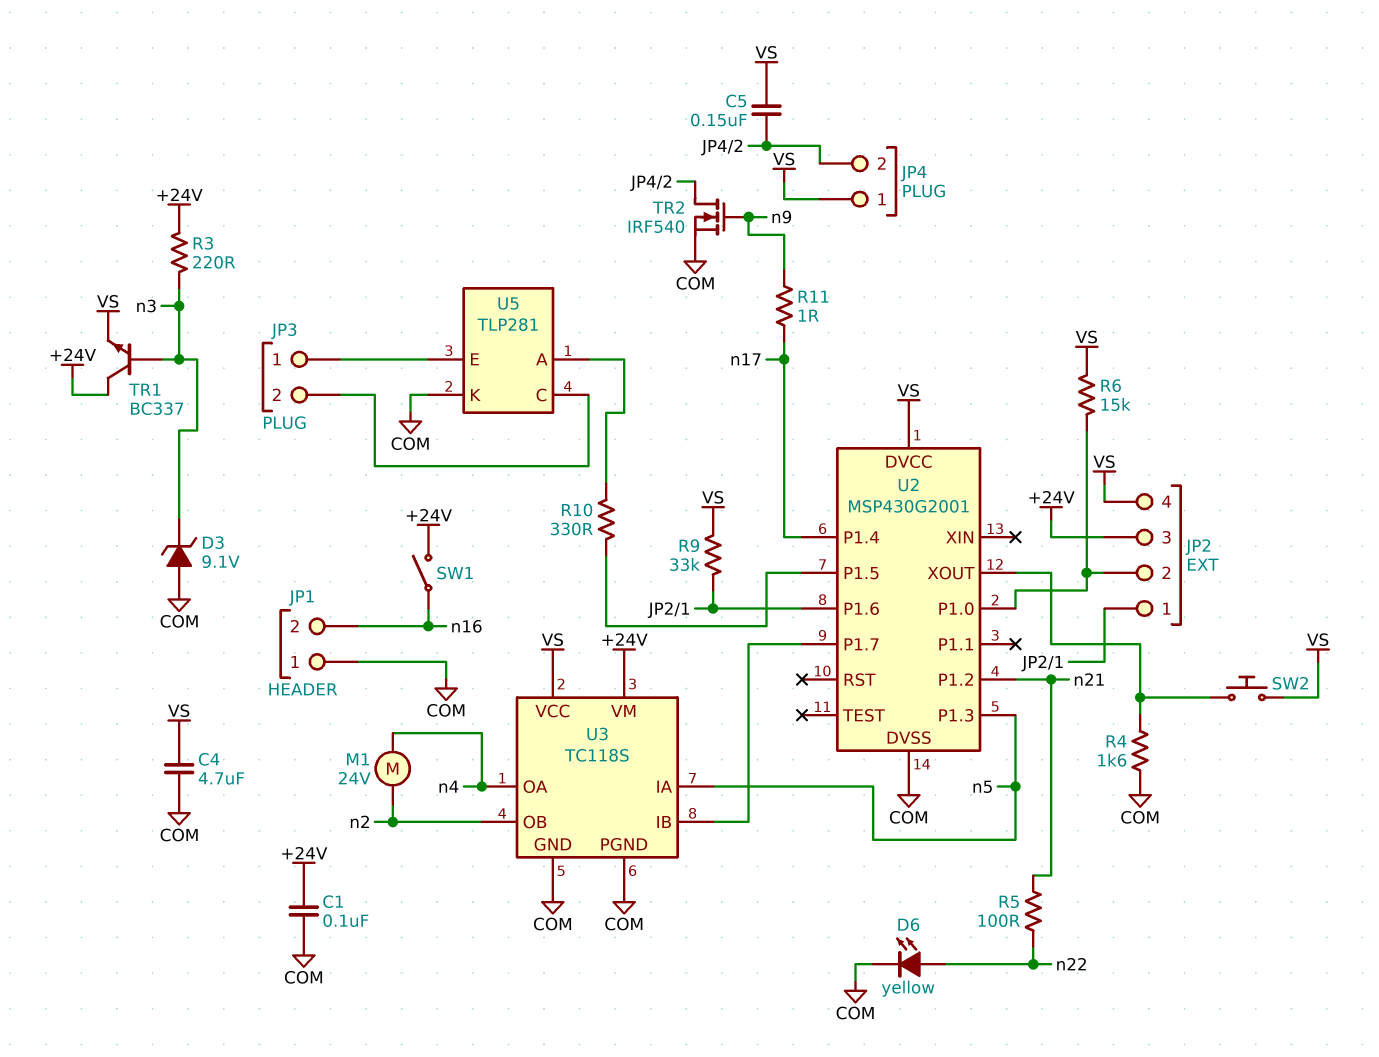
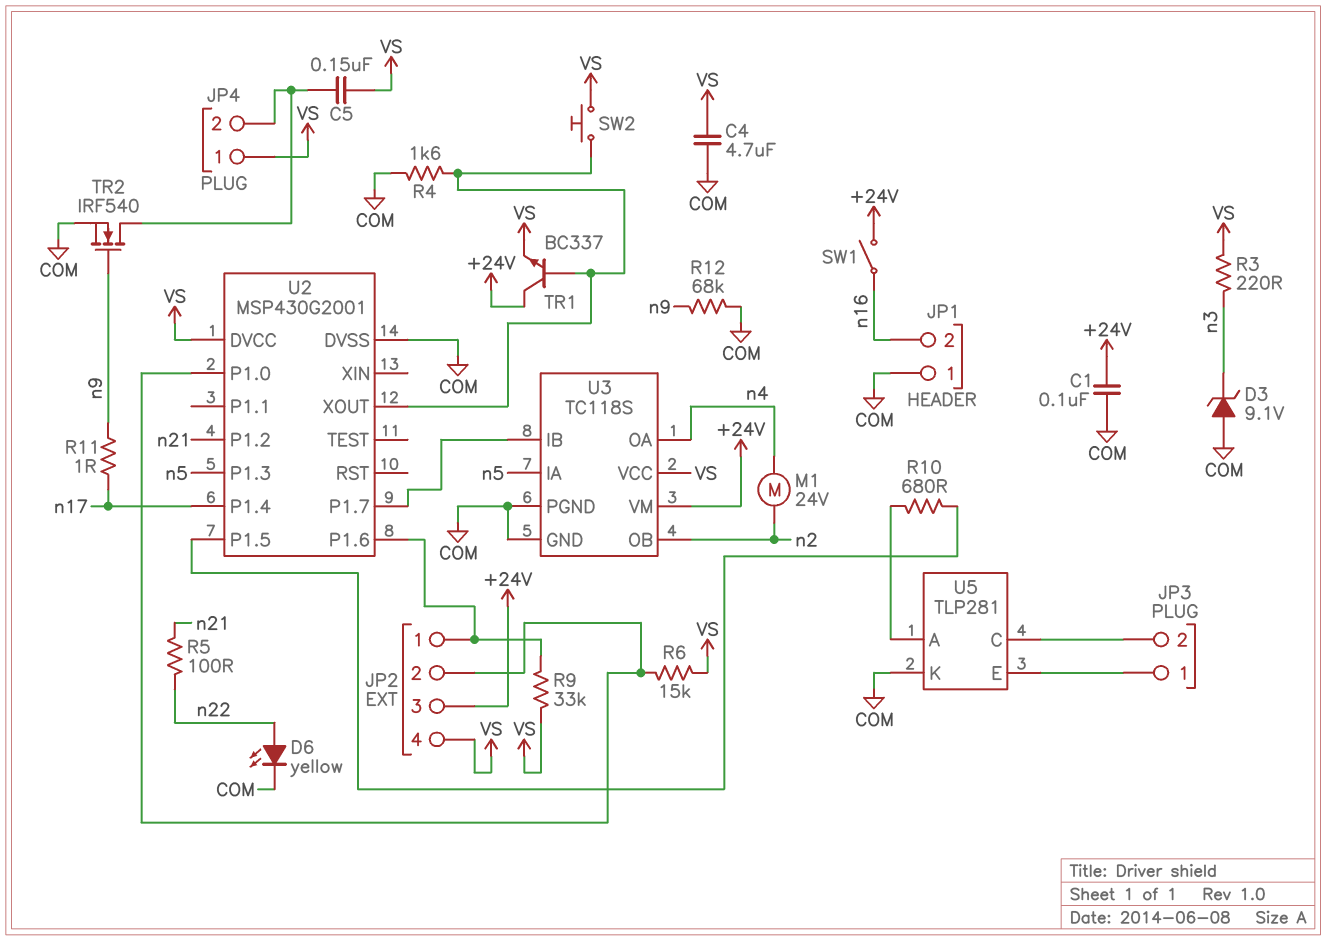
R3: 220 (+24V, n3) -> 220 (VS, n3)
R10: 330 (U2/P1.5, U5/A) -> 680 (U2/P1.5, U5/A)
R12: none -> 68k (COM, n9)
TR1: NPN BC337 (B n3, C +24V, E VS) -> NPN BC337 (B U2/XOUT, C +24V, E VS)

